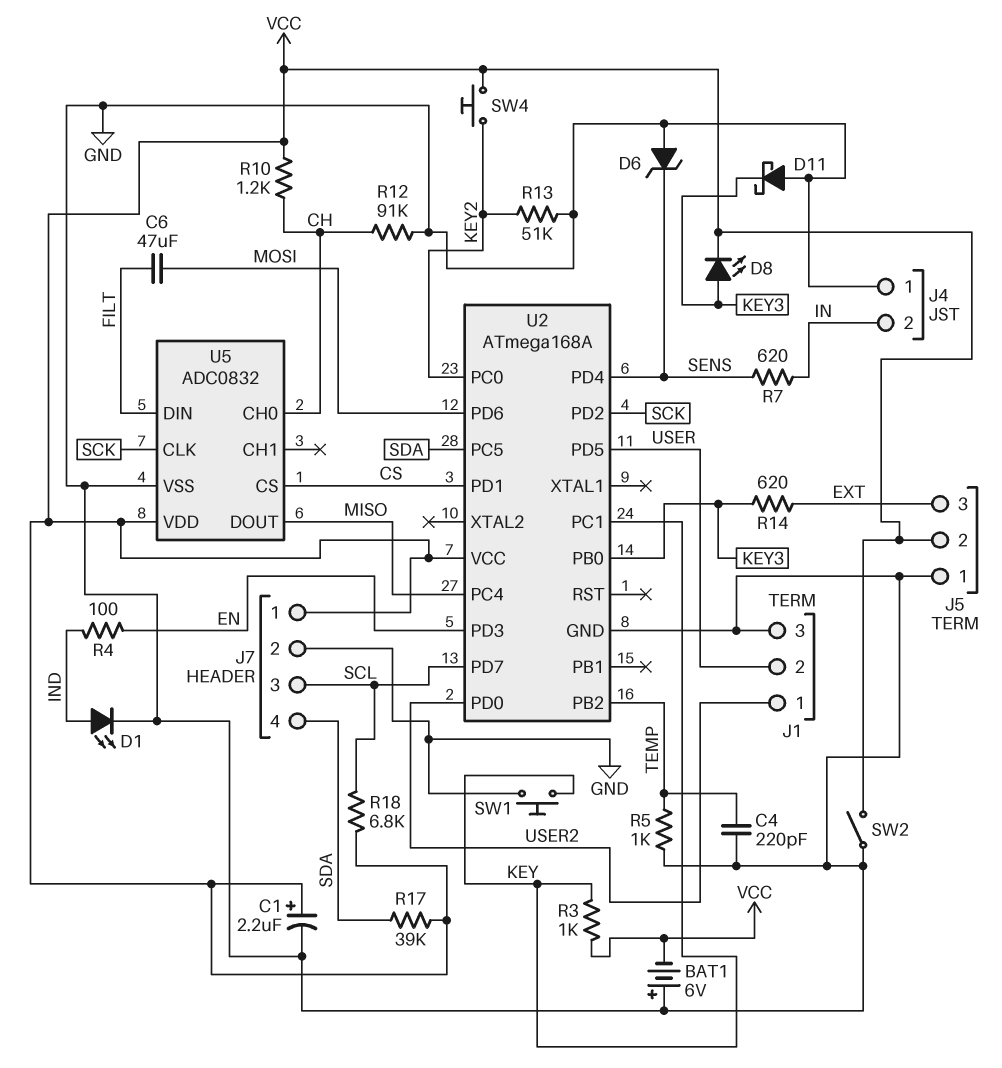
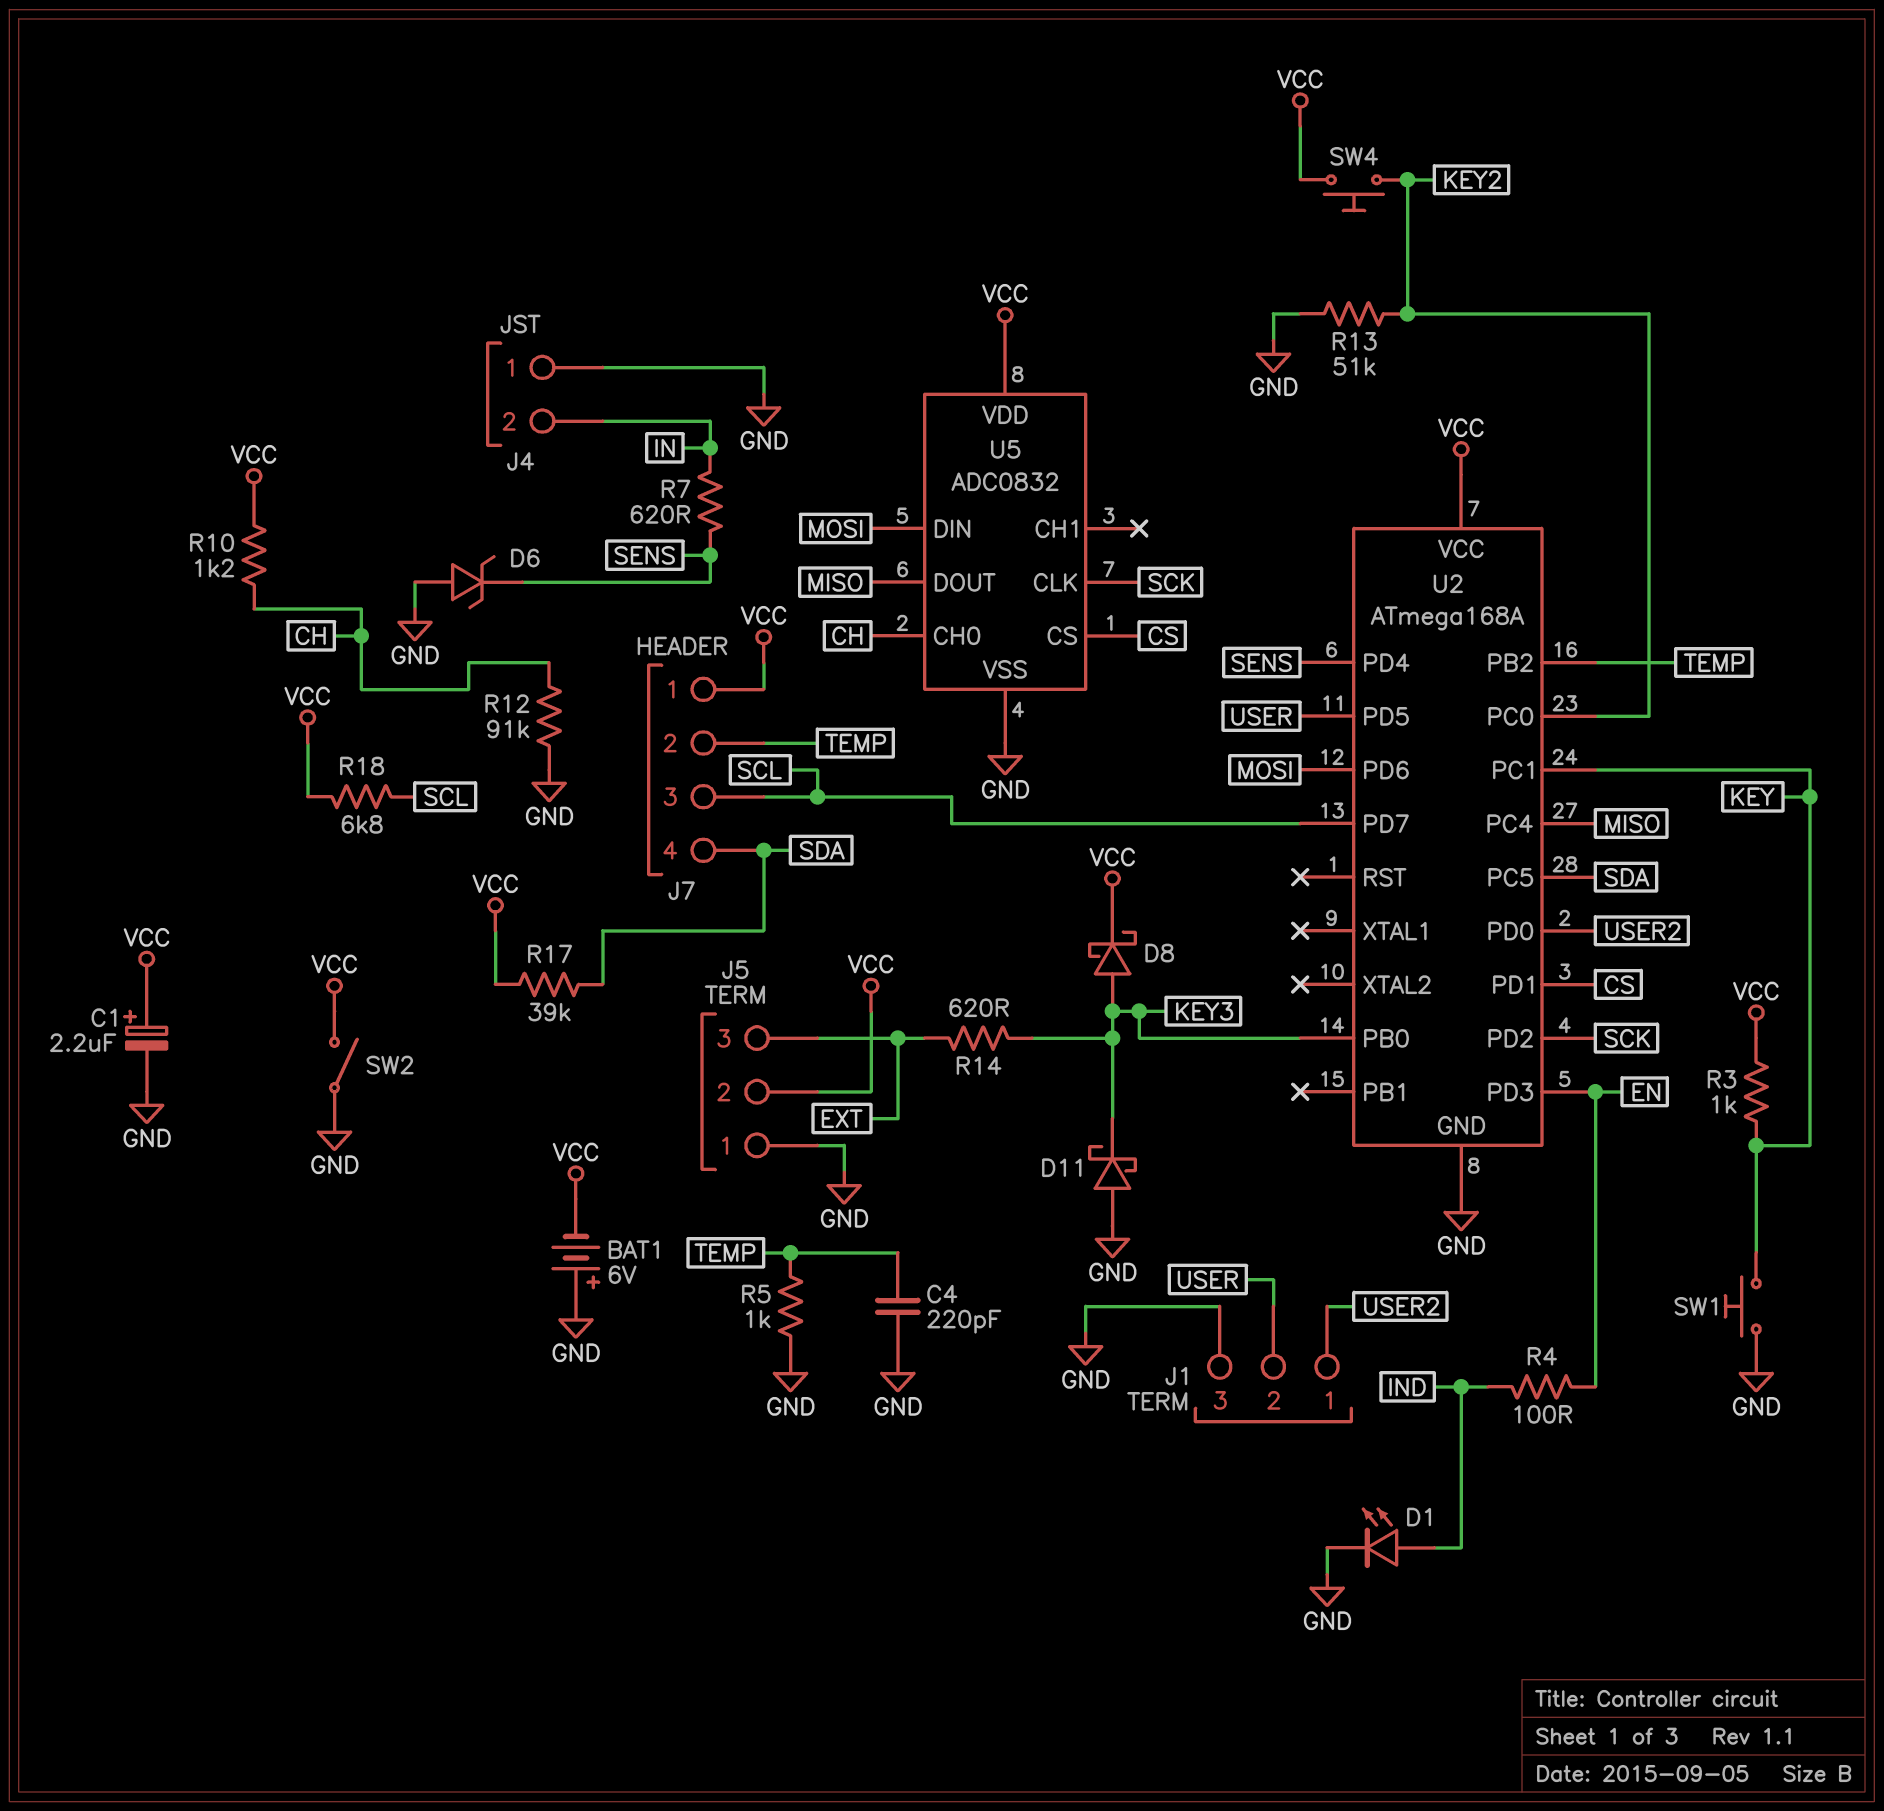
C6: 47uF (FILT, MOSI) -> none
D8: LED (A KEY3, K VCC) -> schottky (A KEY3, K VCC)
J7 pin 2: GND -> TEMP
U5 pin DIN: FILT -> MOSI

